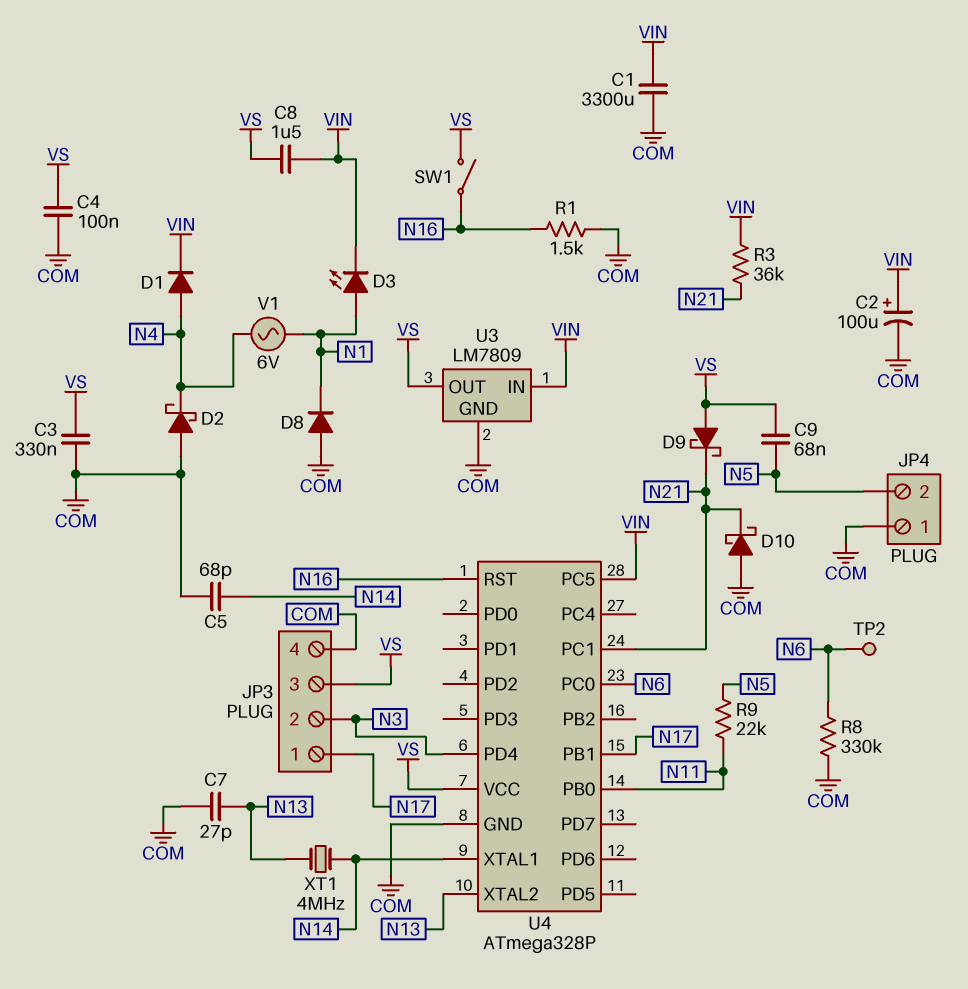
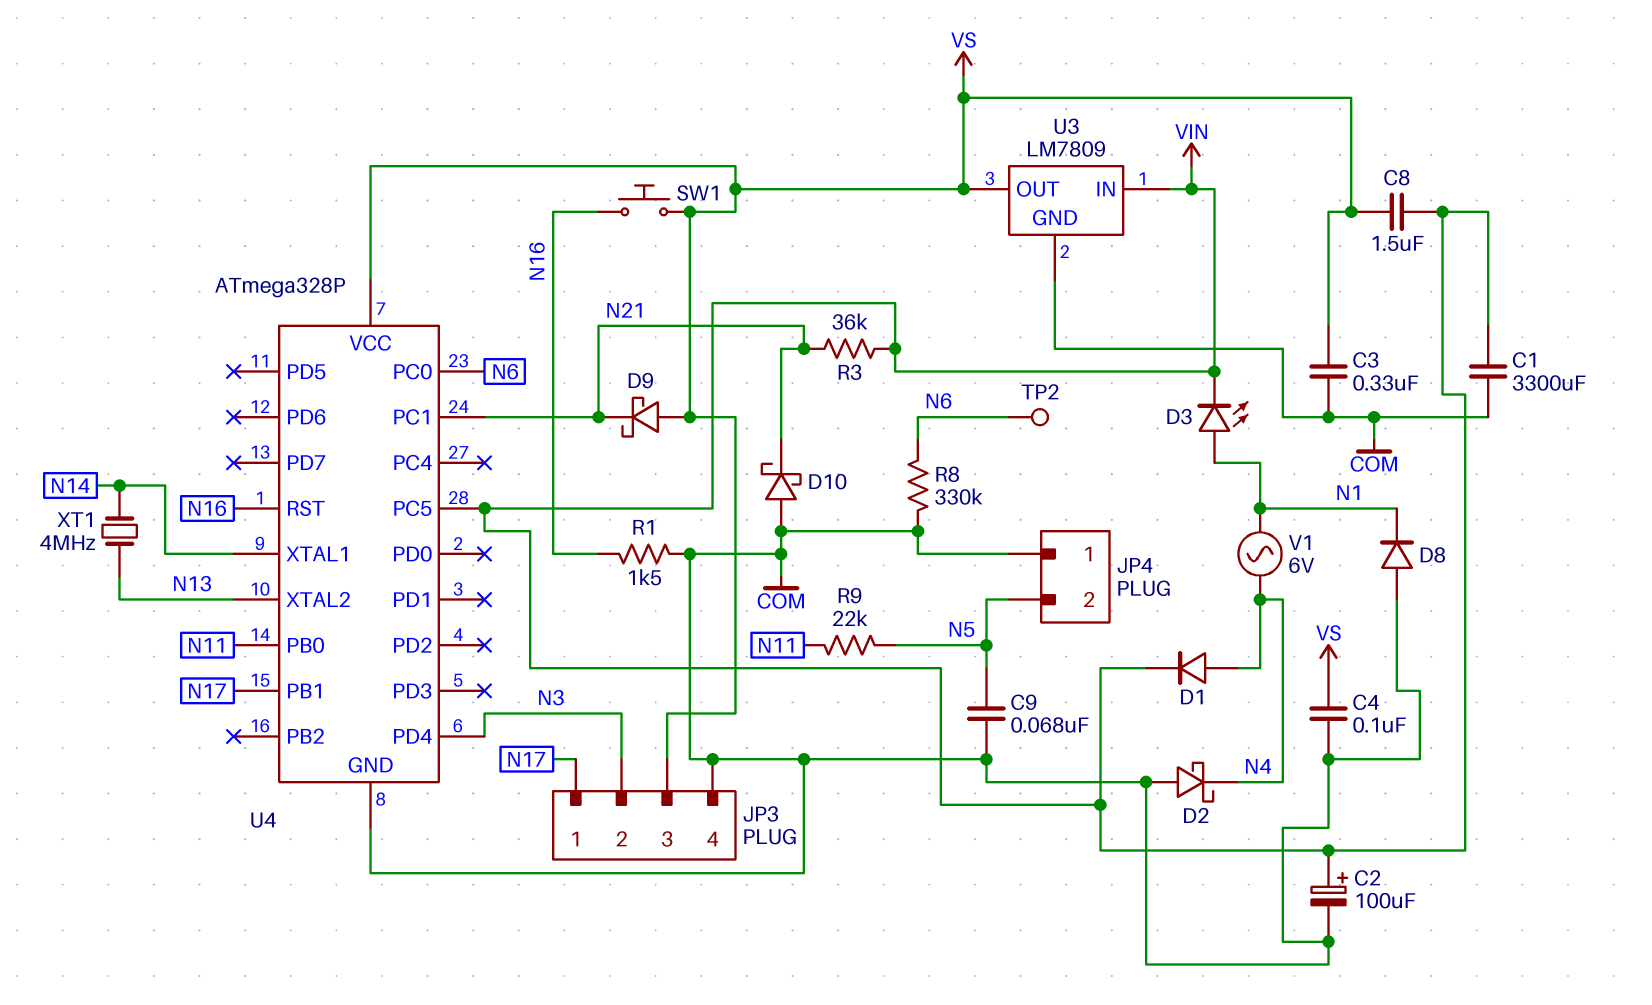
C5: 68pF (COM, N14) -> none
C7: 27pF (COM, N13) -> none
C9: 68nF (N5, VS) -> 68nF (COM, N5)
SW1: switch (N16, VS) -> button (N16, VS)

